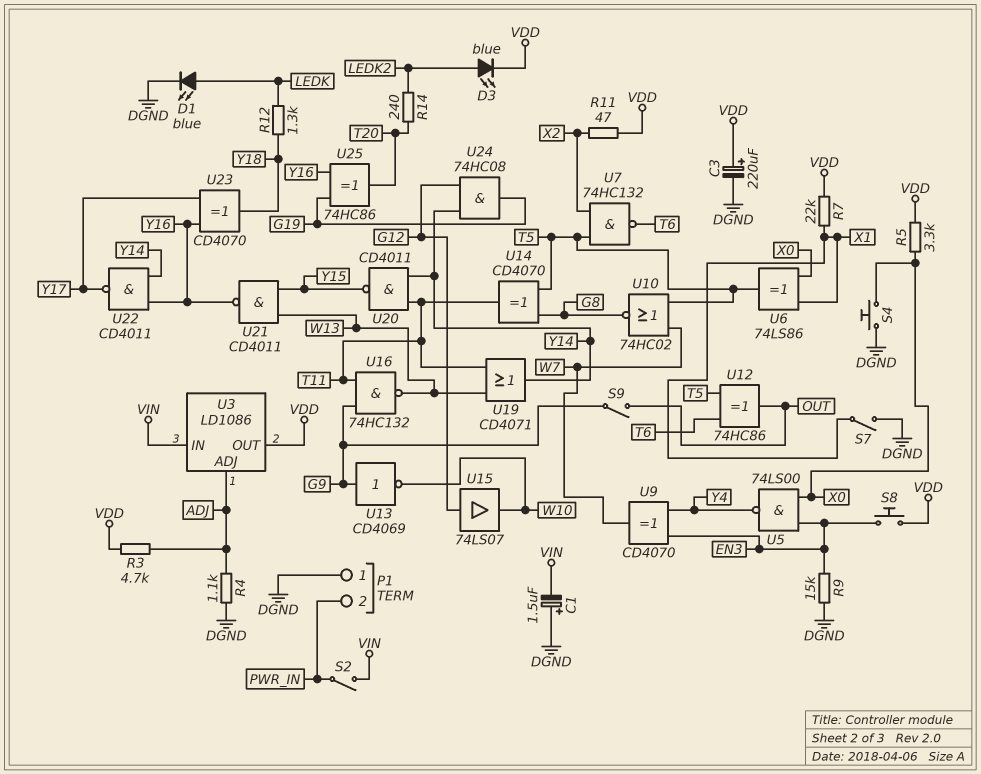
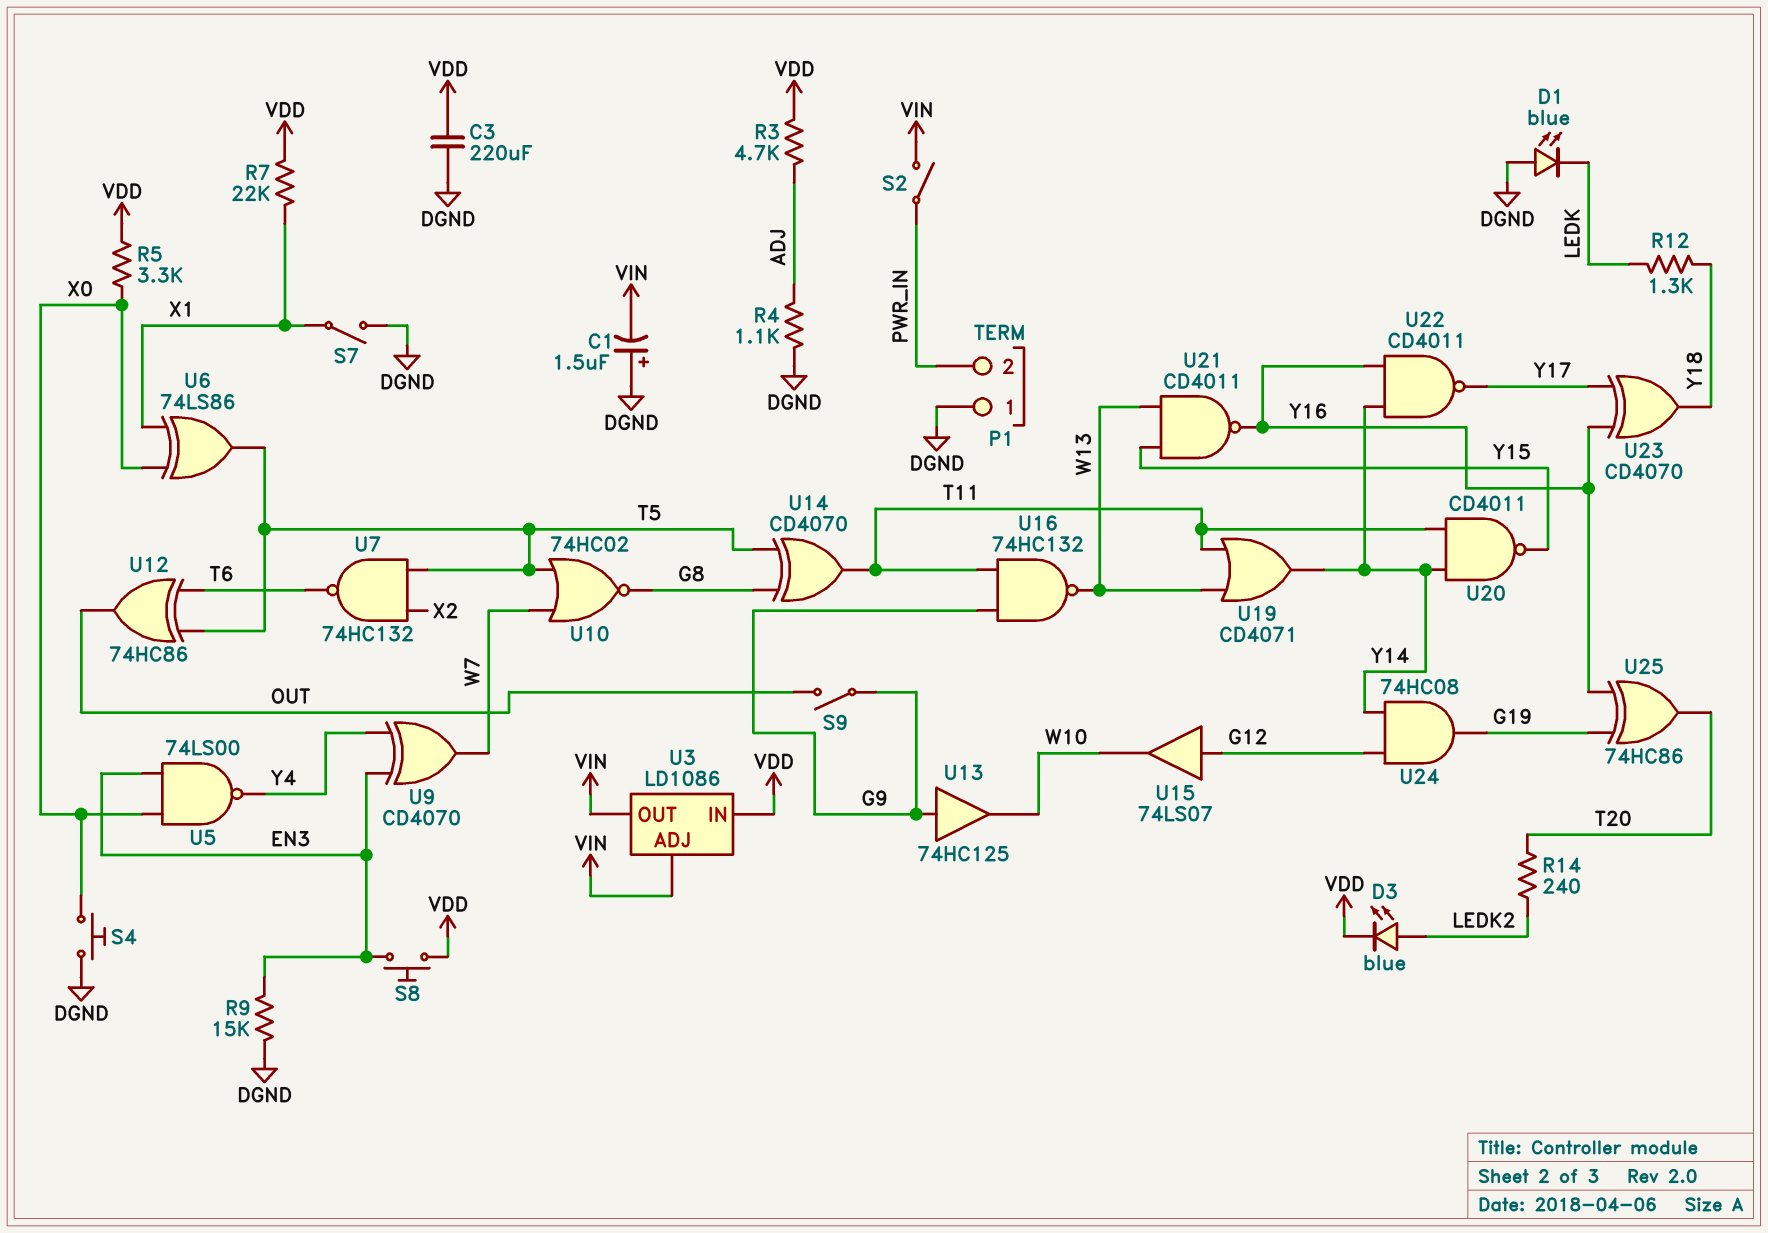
C3: 220uF (plus VDD, minus DGND) -> 220uF (DGND, VDD)
D1: LED blue (A LEDK, K DGND) -> LED blue (A DGND, K LEDK)
R11: 47 (VDD, X2) -> none
U3 pin ADJ: ADJ -> VIN
U3 pin IN: VIN -> VDD
U3 pin OUT: VDD -> VIN
U13: NOT CD4069 (in G9, out W10) -> buffer 74HC125 (in G9, out W10)

